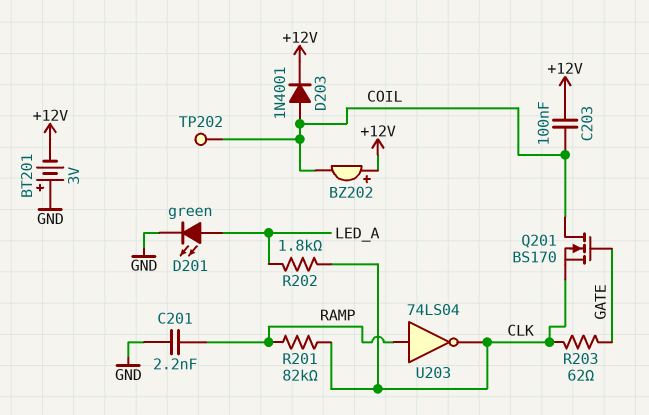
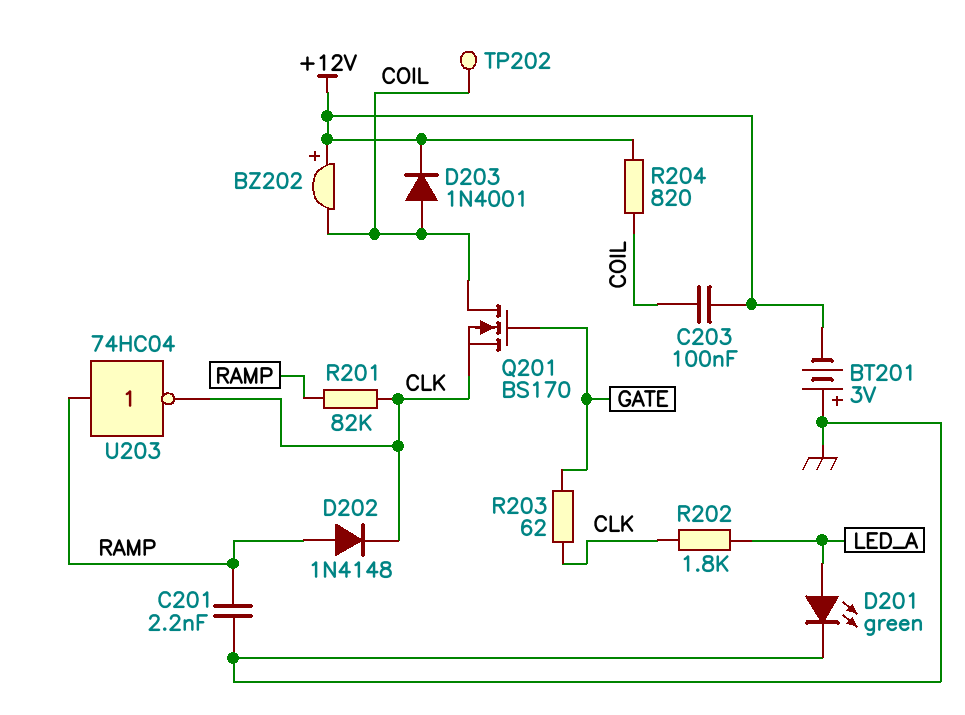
D202: none -> diode 1N4148 (A RAMP, K CLK)
R204: none -> 820 (+12V, COIL)
U203: NOT 74LS04 (in RAMP, out CLK) -> NOT 74HC04 (in RAMP, out CLK)

